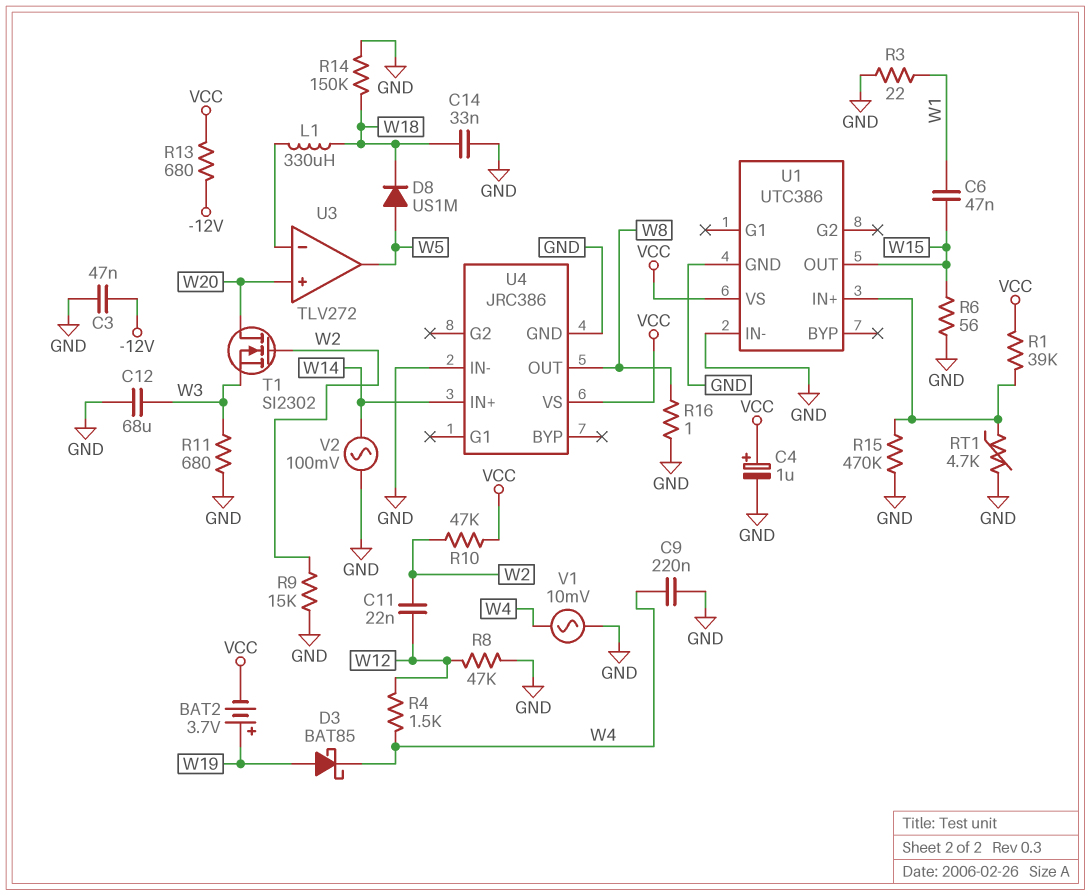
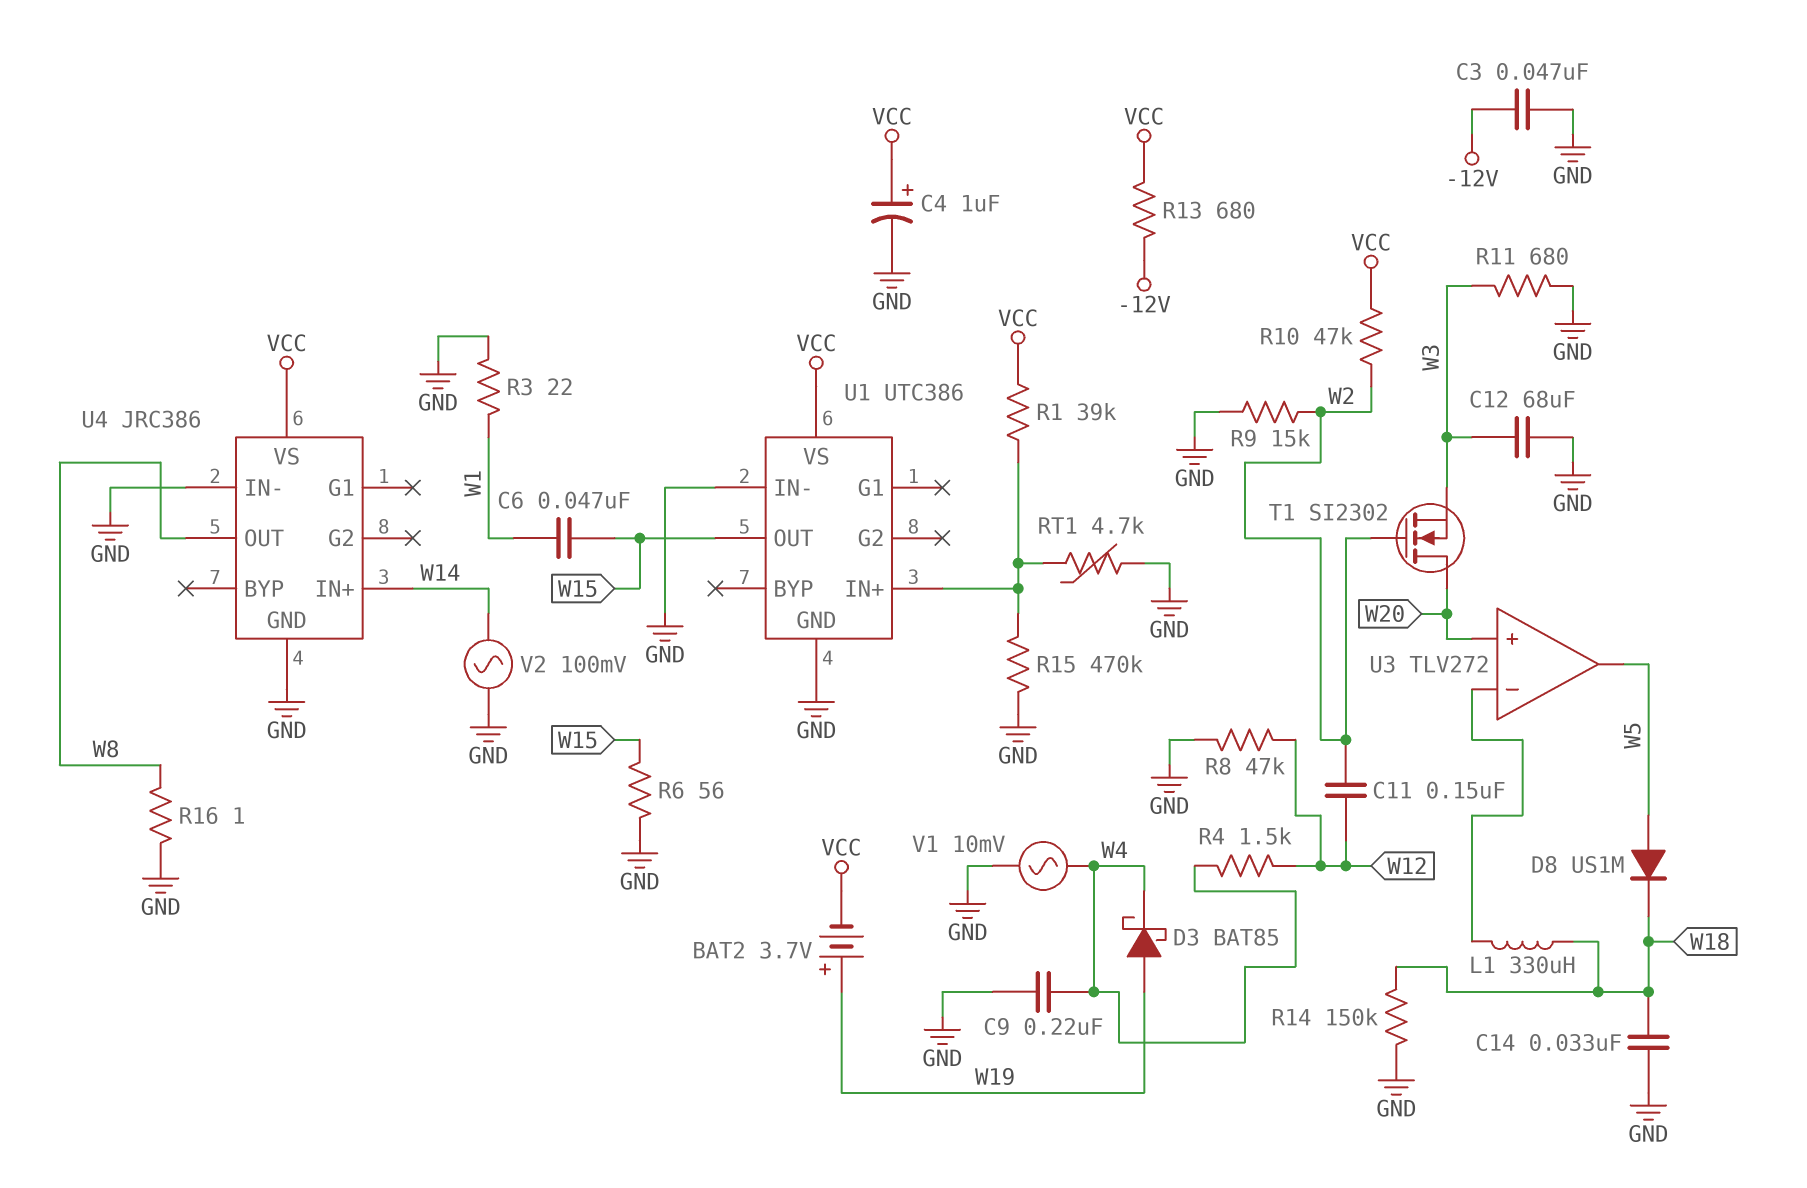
C11: 22nF (W2, W12) -> 150nF (W2, W12)

